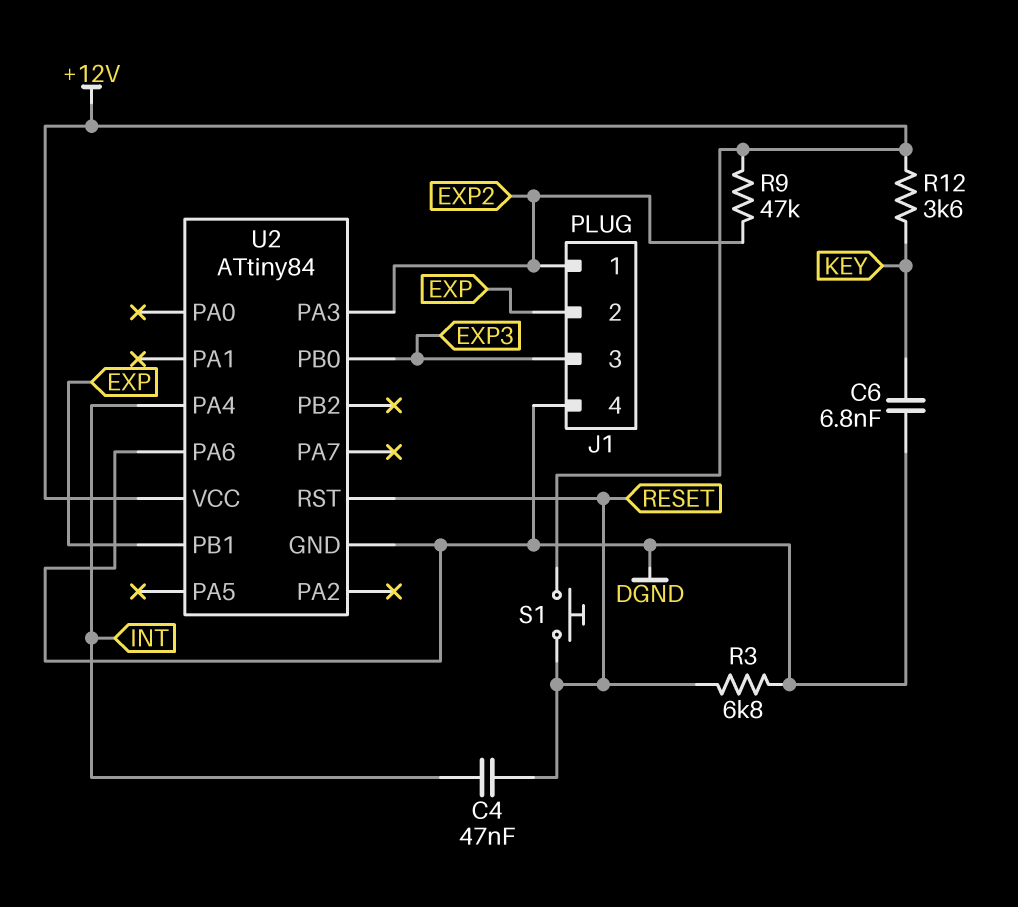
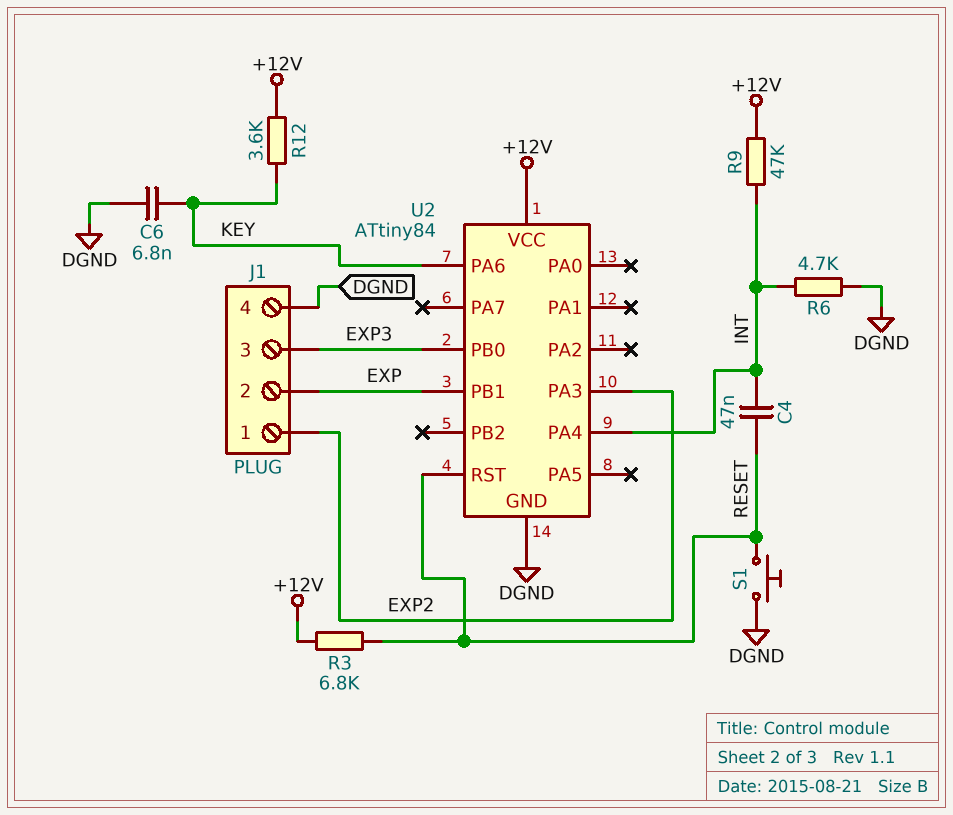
R3: 6.8k (DGND, RESET) -> 6.8k (+12V, RESET)
R6: none -> 4.7k (DGND, INT)
R9: 47k (+12V, EXP2) -> 47k (+12V, INT)
S1: button (+12V, RESET) -> button (DGND, RESET)
U2 pin PA6: DGND -> KEY

